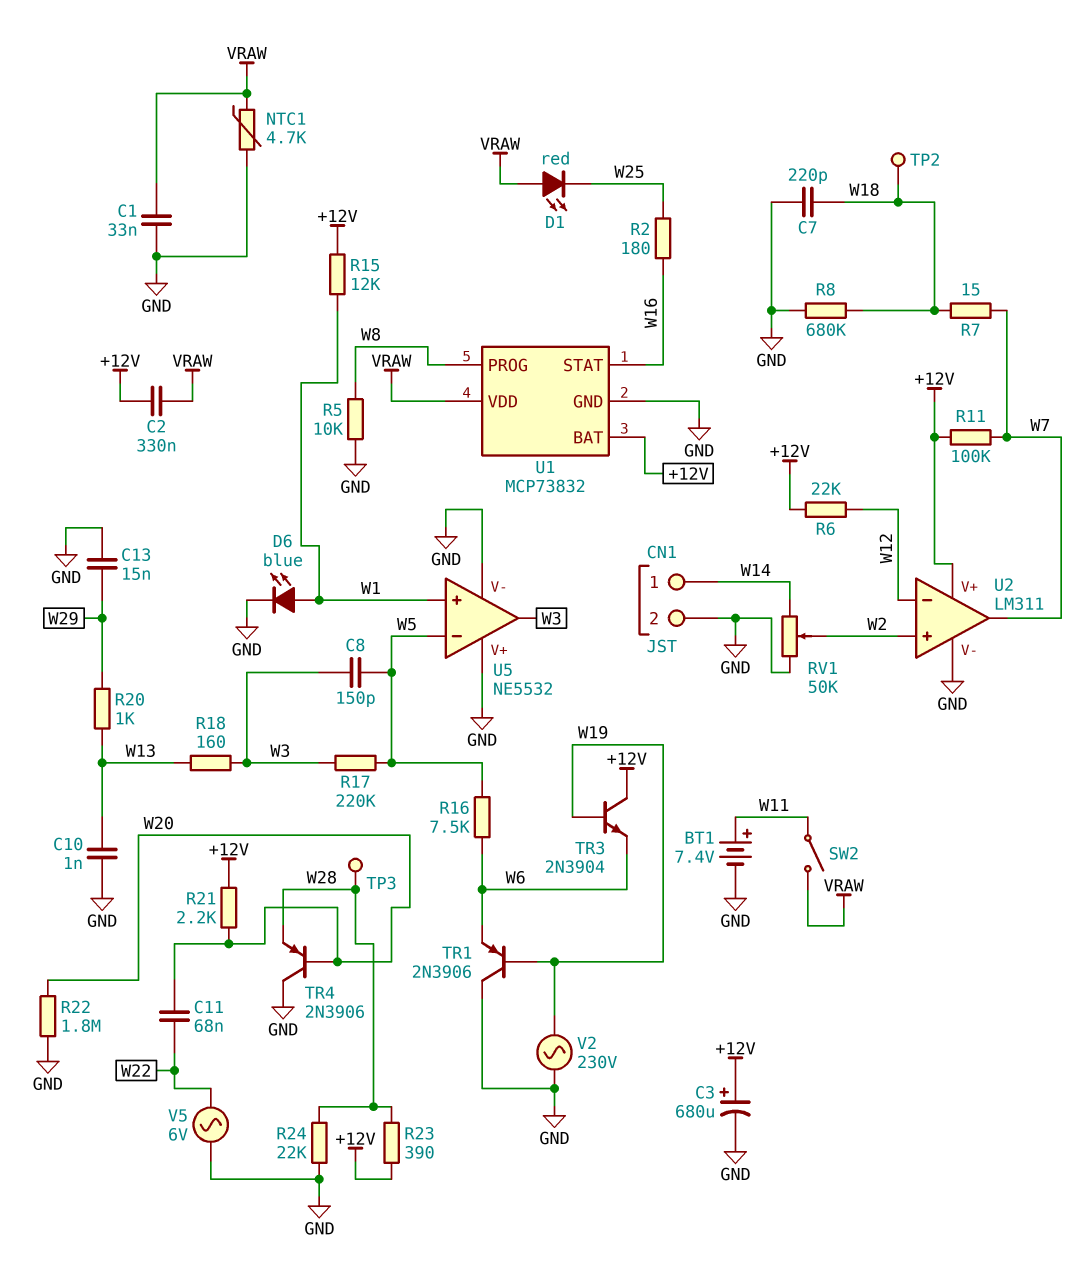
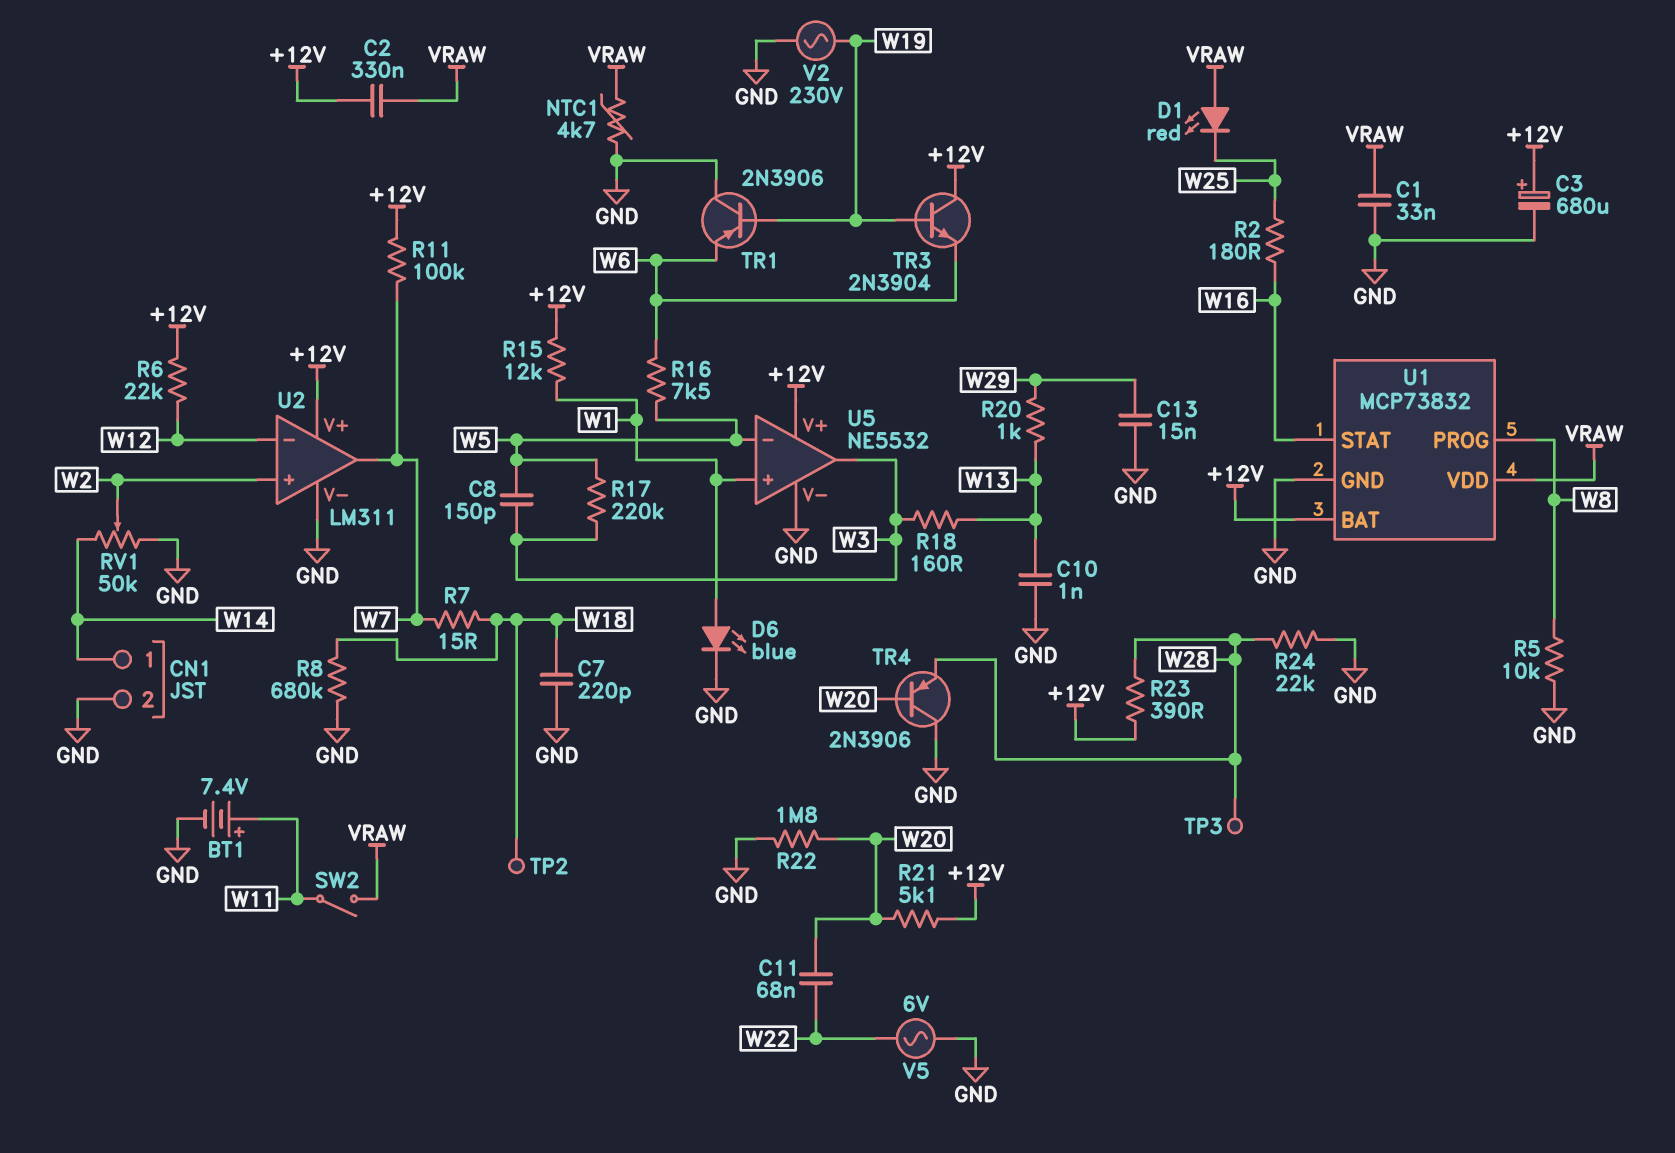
R21: 2.2k (+12V, W20) -> 5.1k (+12V, W20)
U5 pin V+: GND -> +12V

